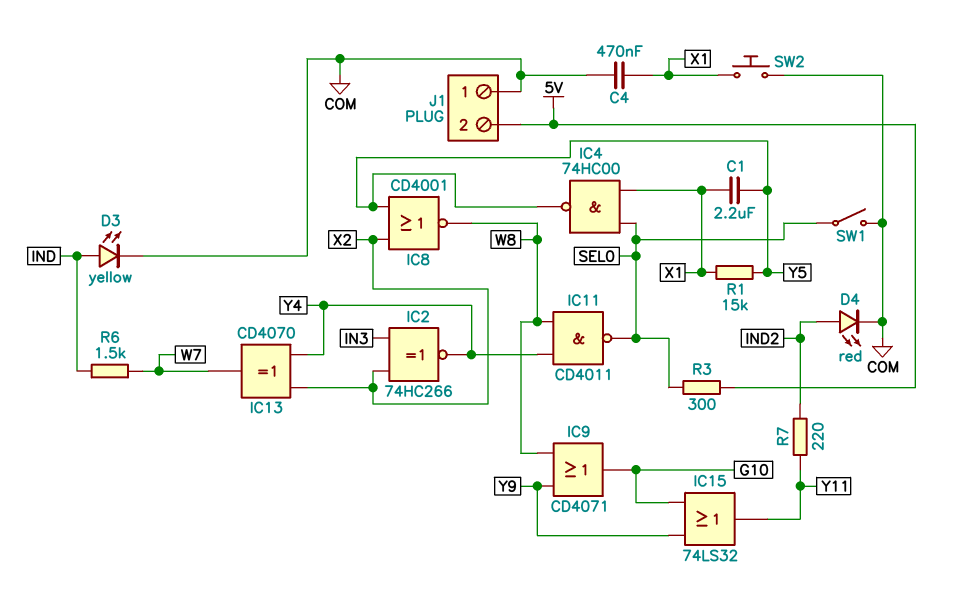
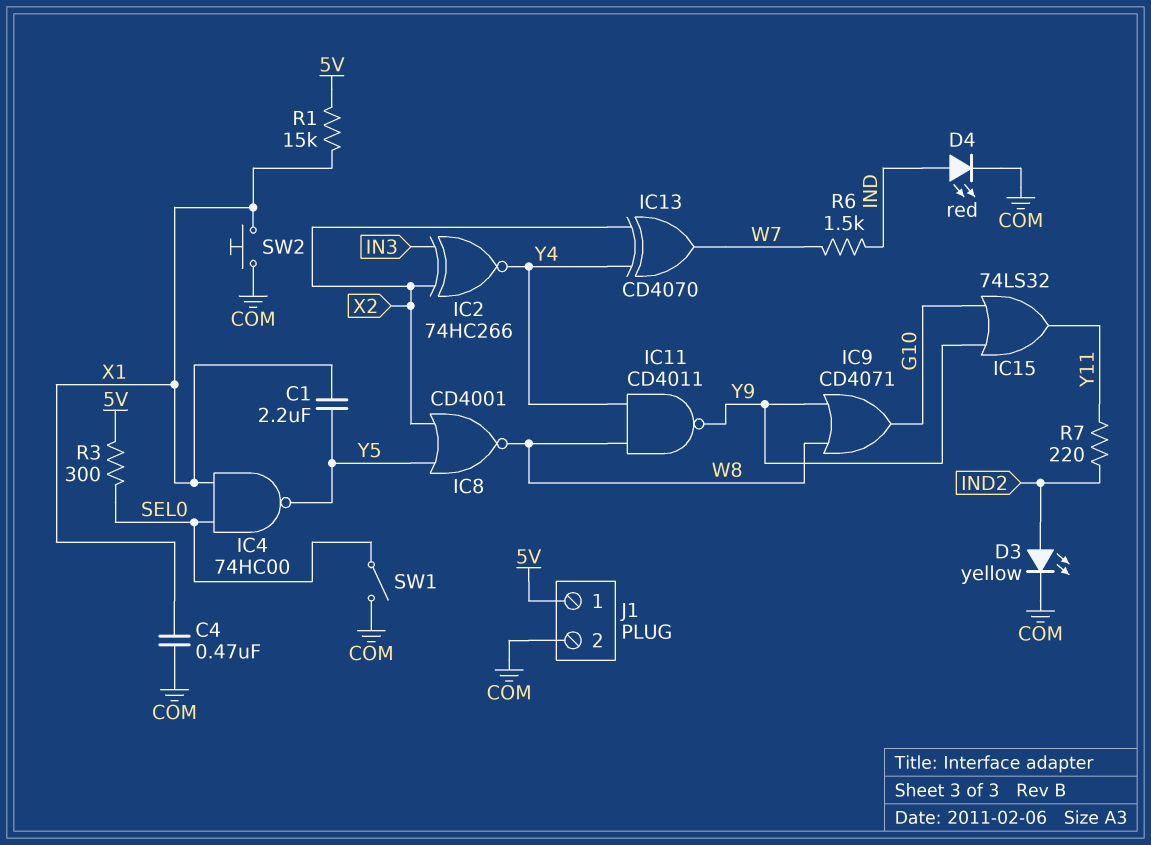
D3: LED yellow (A IND, K COM) -> LED yellow (A IND2, K COM)
D4: LED red (A IND2, K COM) -> LED red (A IND, K COM)
IC11: NAND CD4011 (in W8, in Y4, out SEL0) -> NAND CD4011 (in W8, in Y4, out Y9)
J1 pin 1: COM -> 5V
J1 pin 2: 5V -> COM
R1: 15k (X1, Y5) -> 15k (5V, X1)

